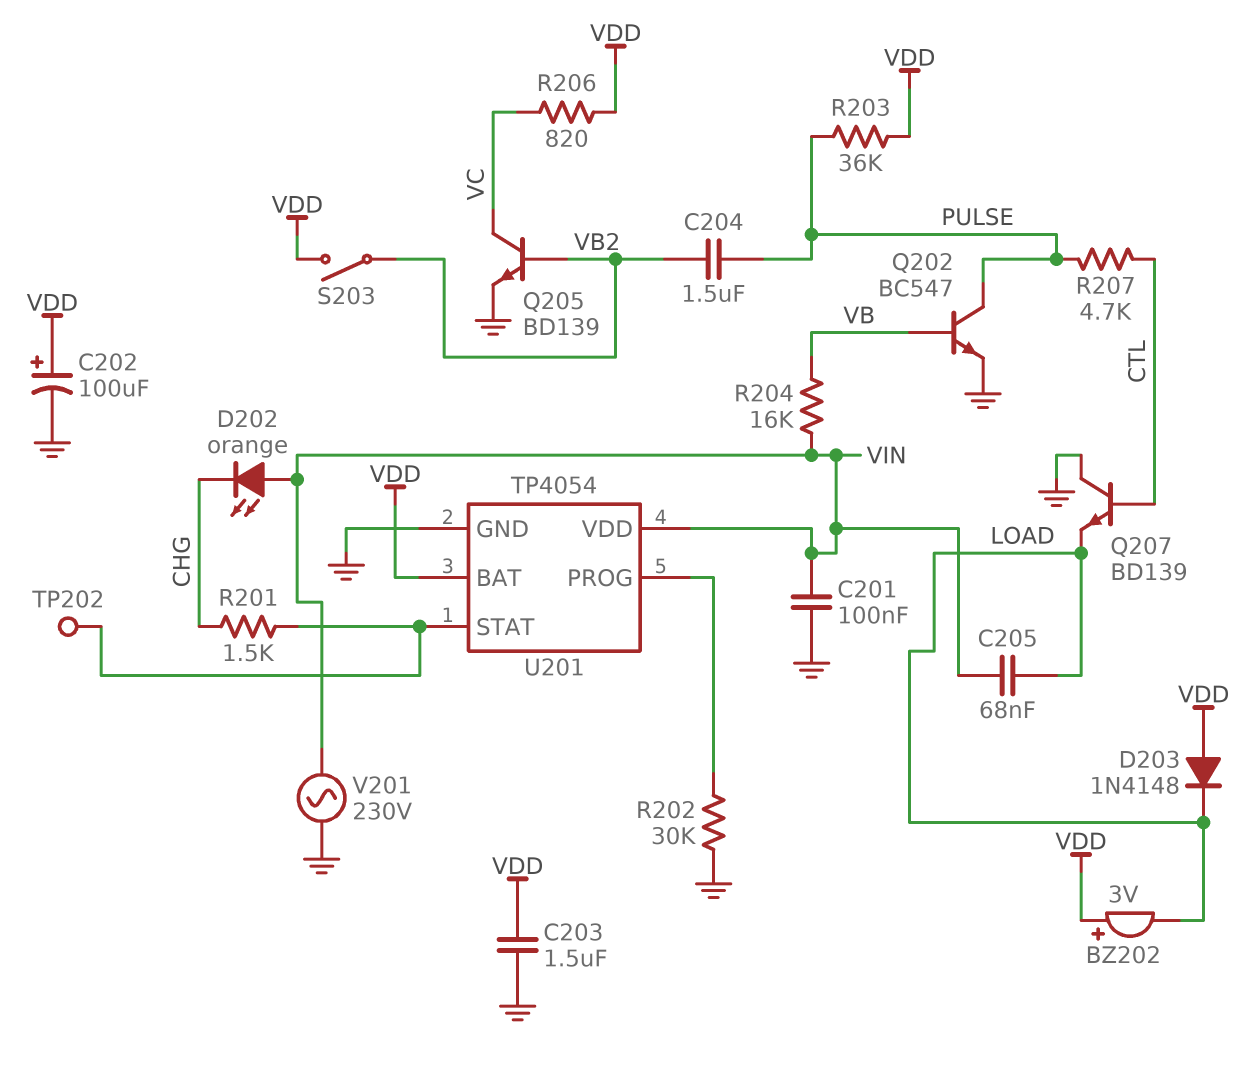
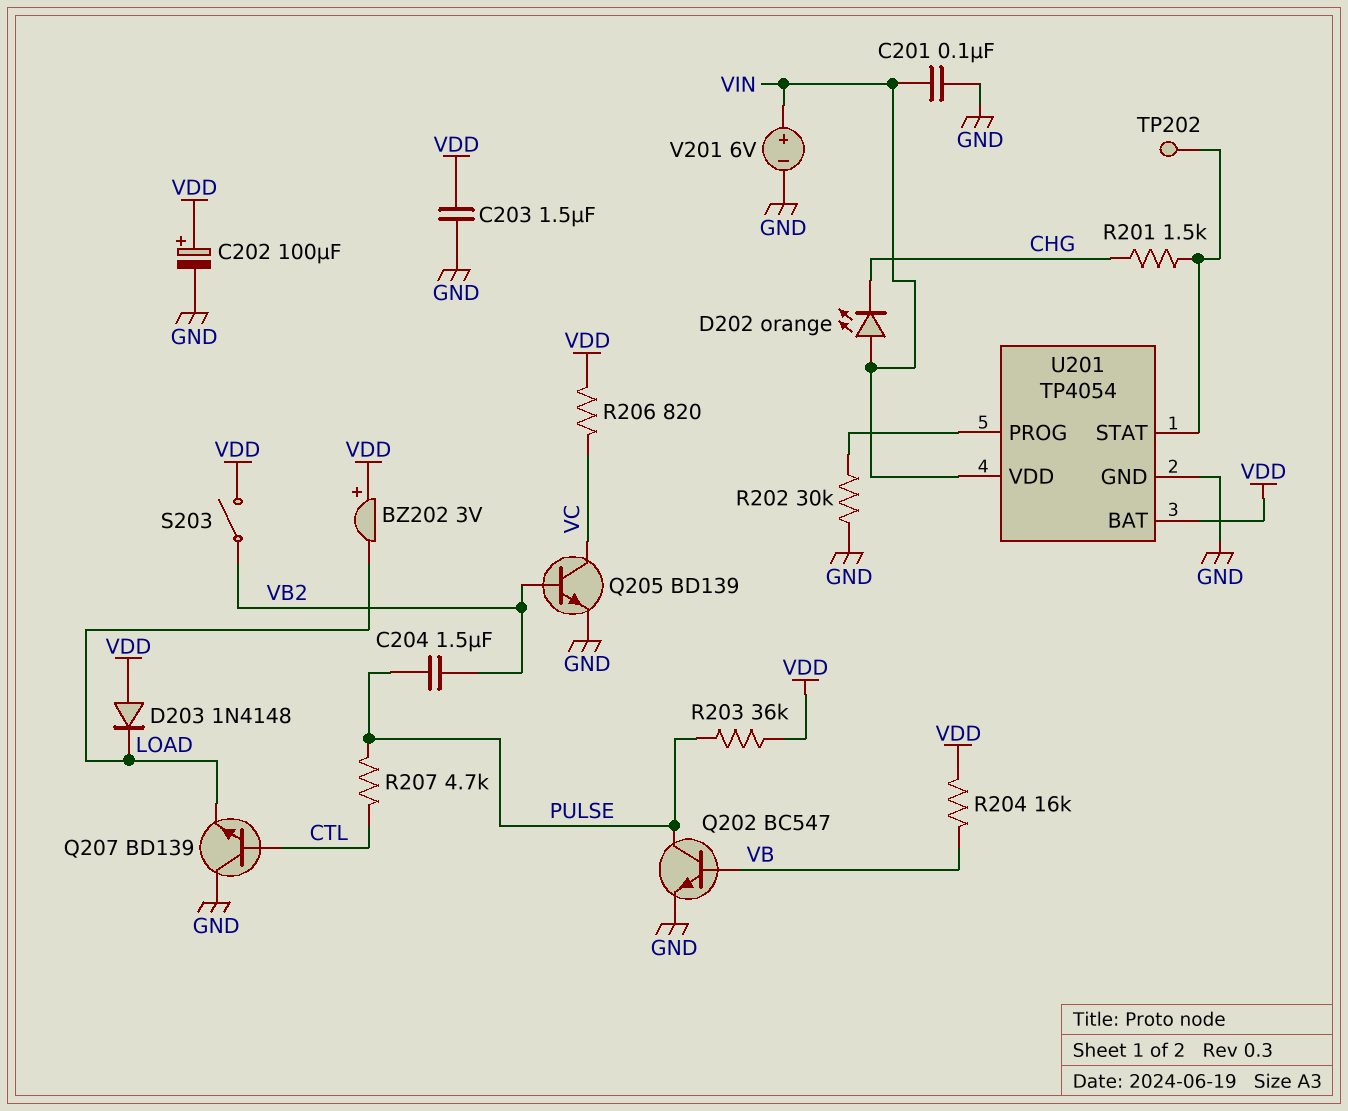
C205: 68nF (LOAD, VIN) -> none
R204: 16k (VB, VIN) -> 16k (VB, VDD)
V201: AC 230V (GND, VIN) -> 6V (plus VIN, minus GND)

